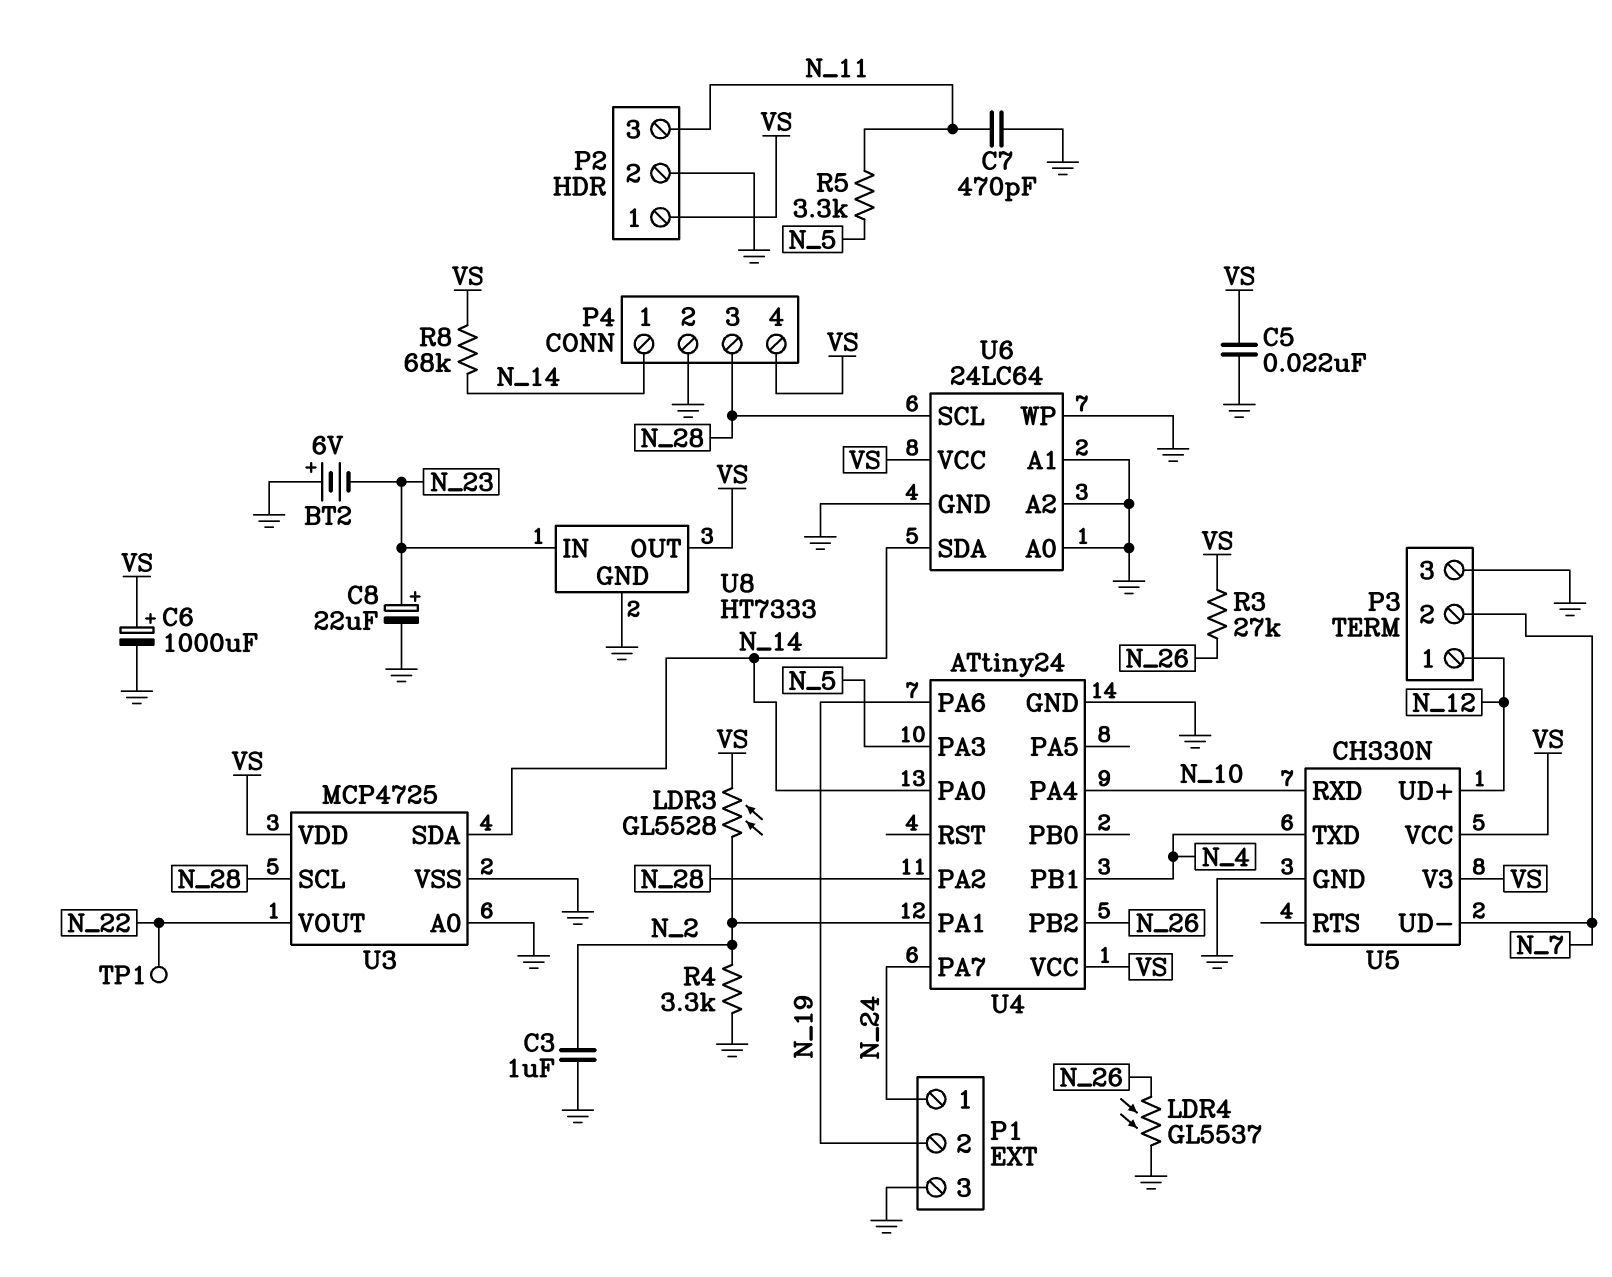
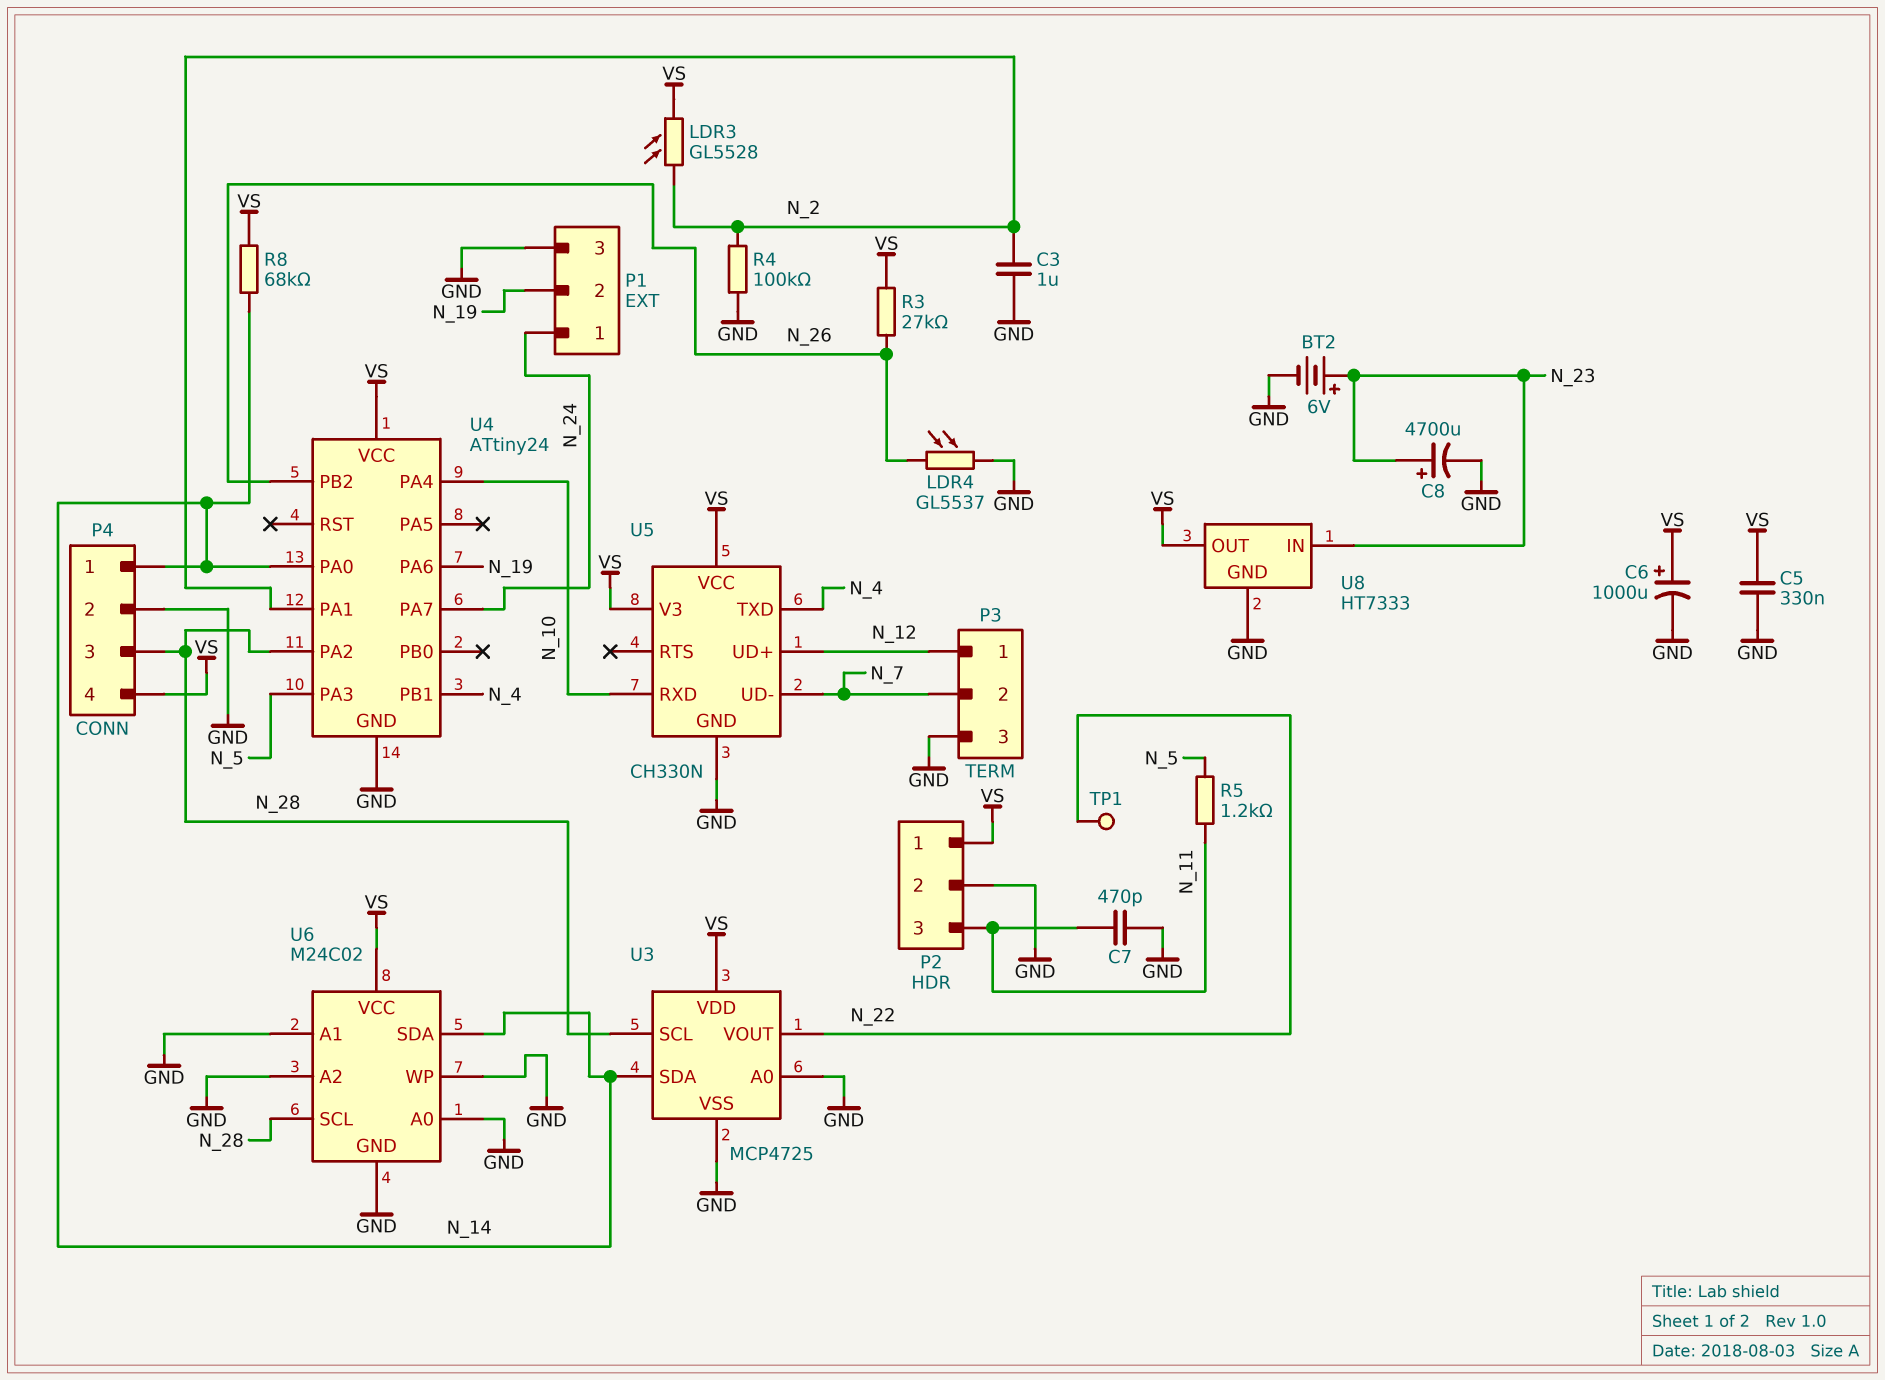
BT2: 6V (plus GND, minus N_23) -> 6V (plus N_23, minus GND)
C5: 22nF (GND, VS) -> 330nF (GND, VS)
C8: 22uF (plus N_23, minus GND) -> 4700uF (plus N_23, minus GND)
R4: 3.3k (GND, N_2) -> 100k (GND, N_2)
R5: 3.3k (N_5, N_11) -> 1.2k (N_5, N_11)
U6: 24LC64 -> M24C02

